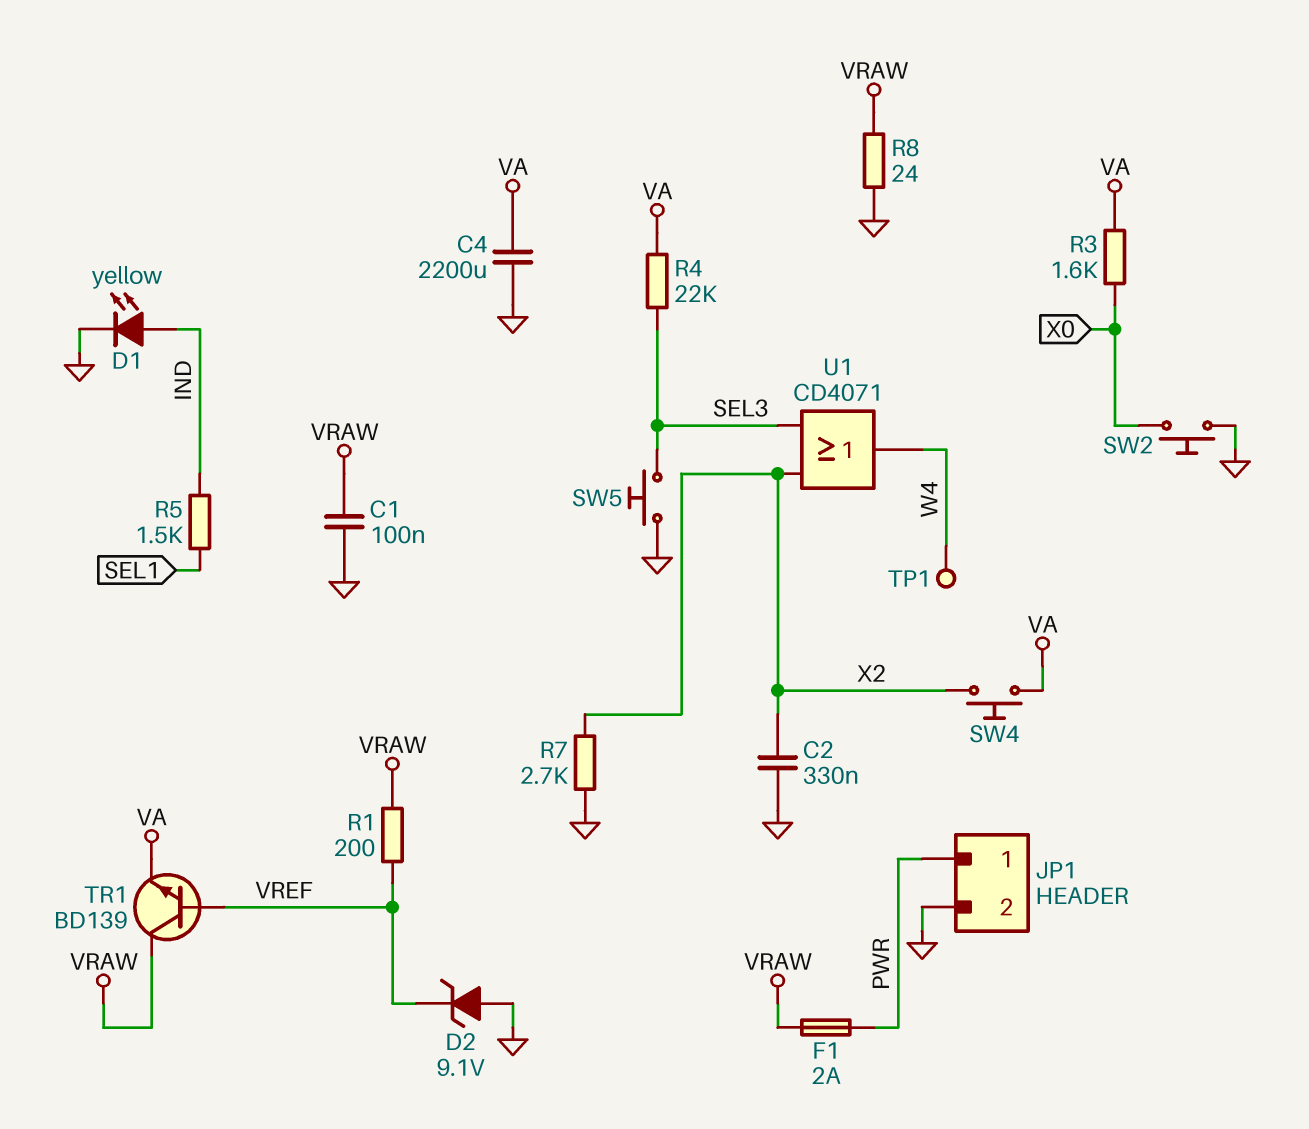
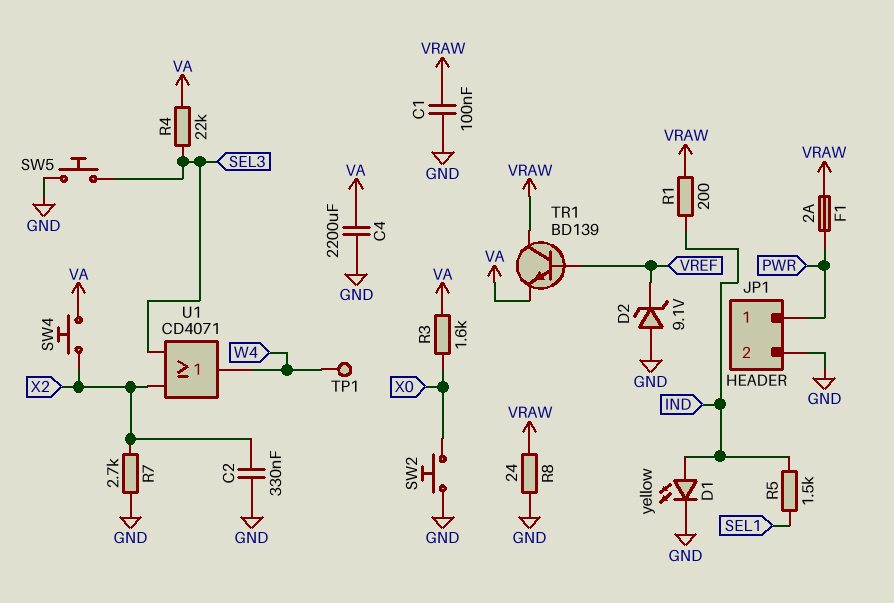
R1: 200 (VRAW, VREF) -> 200 (IND, VRAW)

